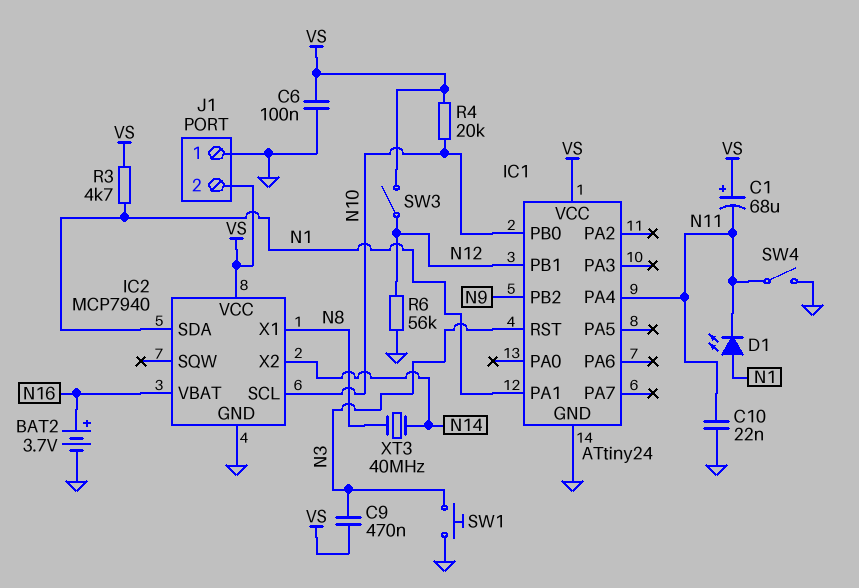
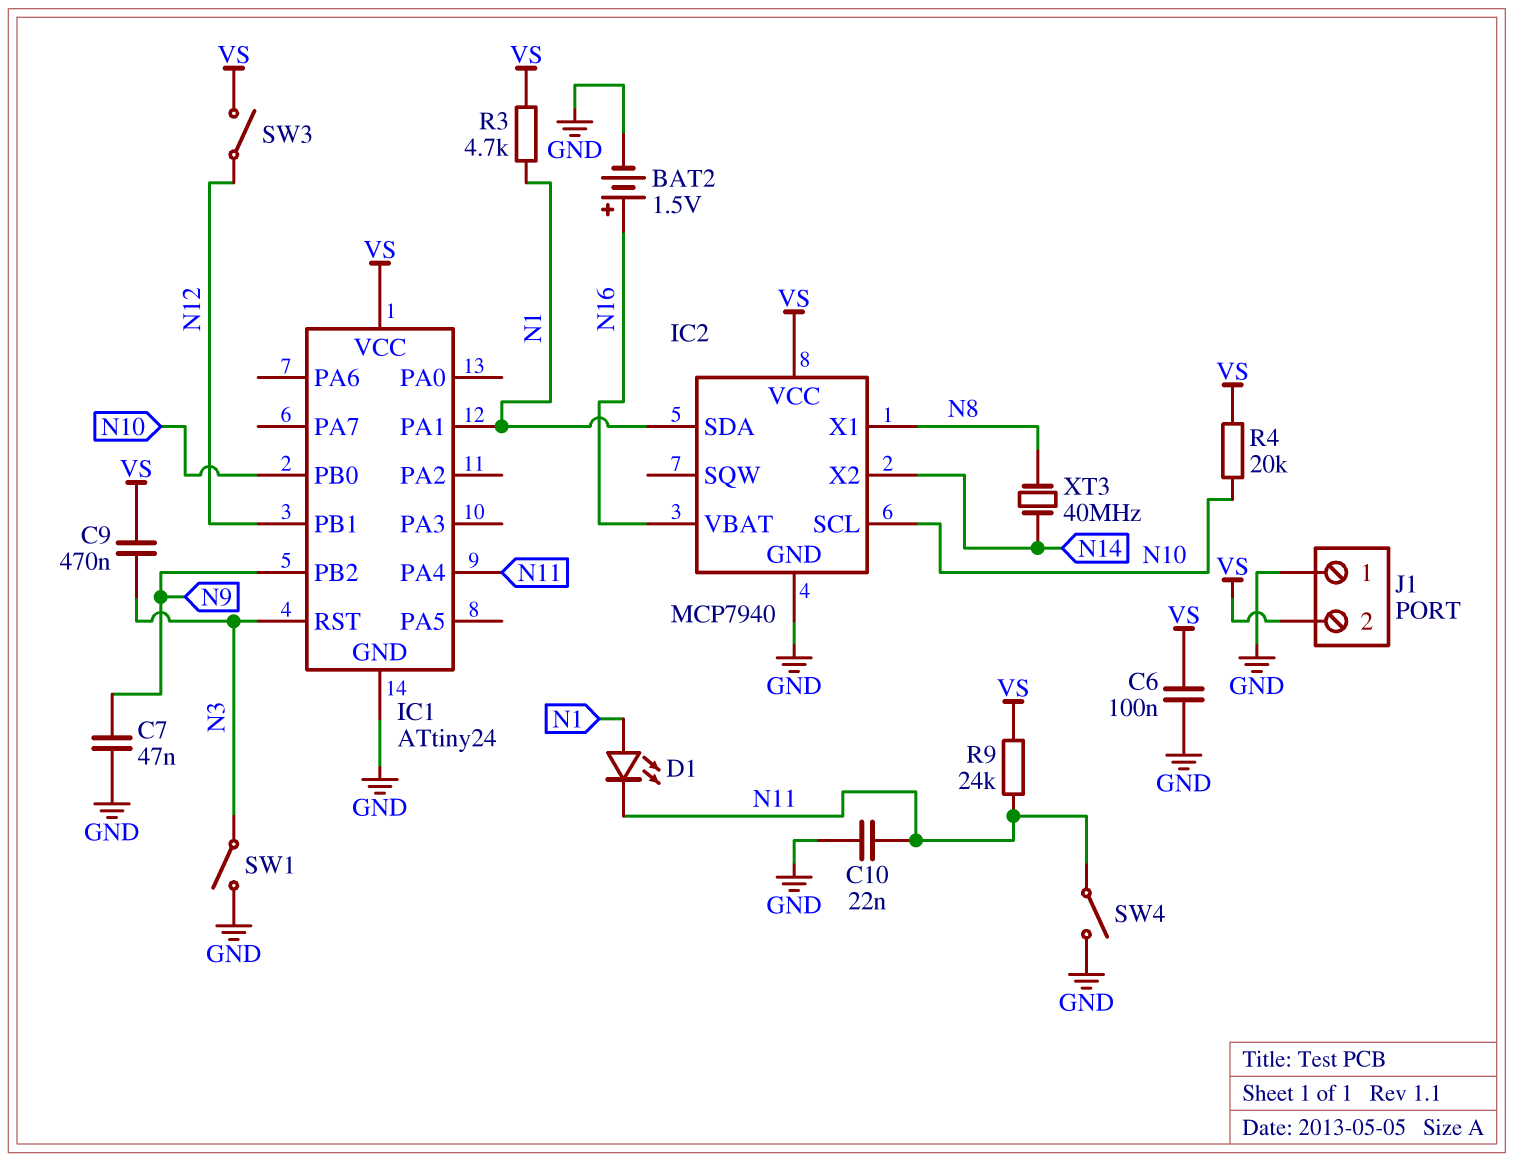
BAT2: 3.7V (plus N16, minus GND) -> 1.5V (plus N16, minus GND)
C1: 68uF (plus VS, minus N11) -> none
C7: none -> 47nF (GND, N9)
R6: 56k (GND, N12) -> none
R9: none -> 24k (N11, VS)
SW1: button (GND, N3) -> switch (GND, N3)

